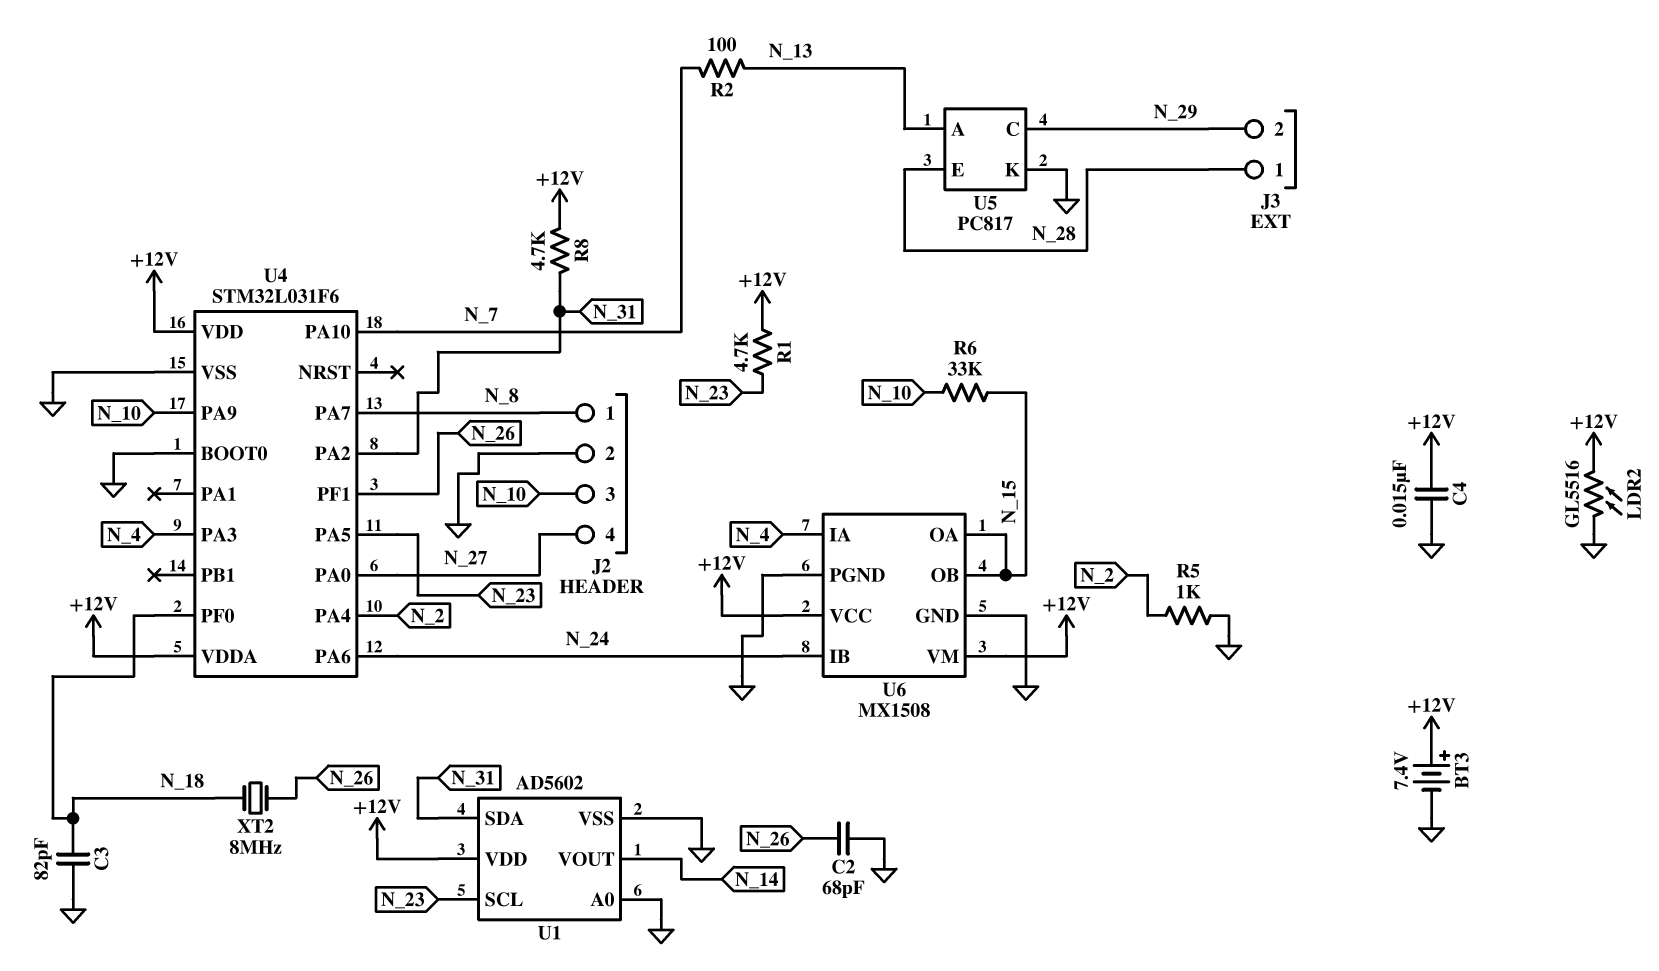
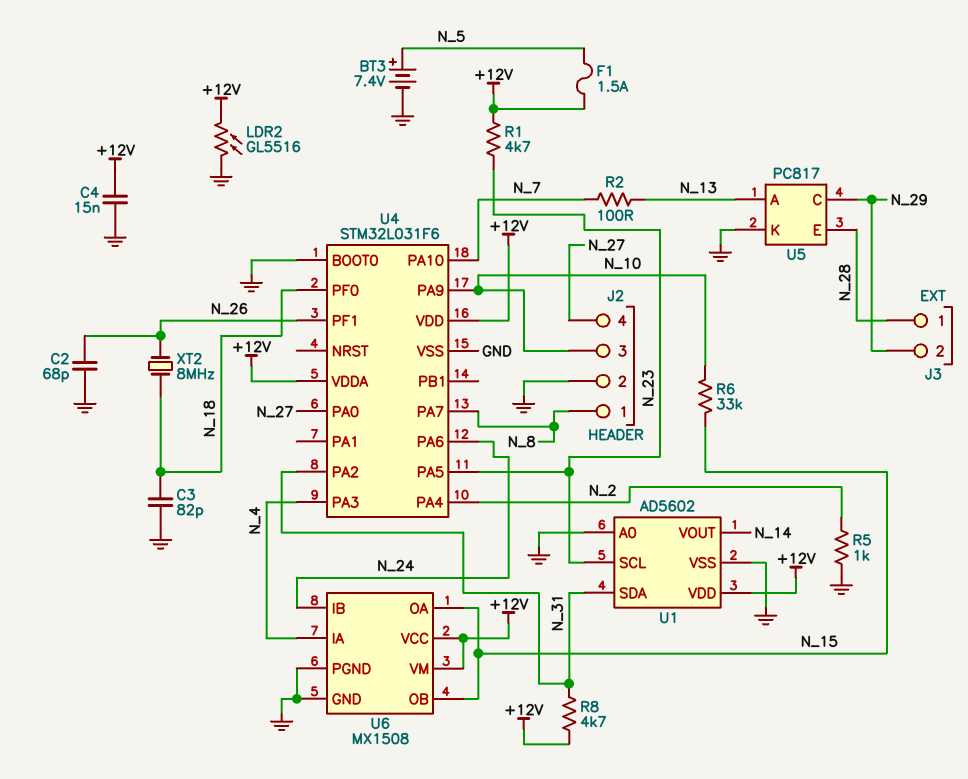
BT3: 7.4V (plus +12V, minus GND) -> 7.4V (plus N_5, minus GND)
F1: none -> 1.5A (+12V, N_5)

